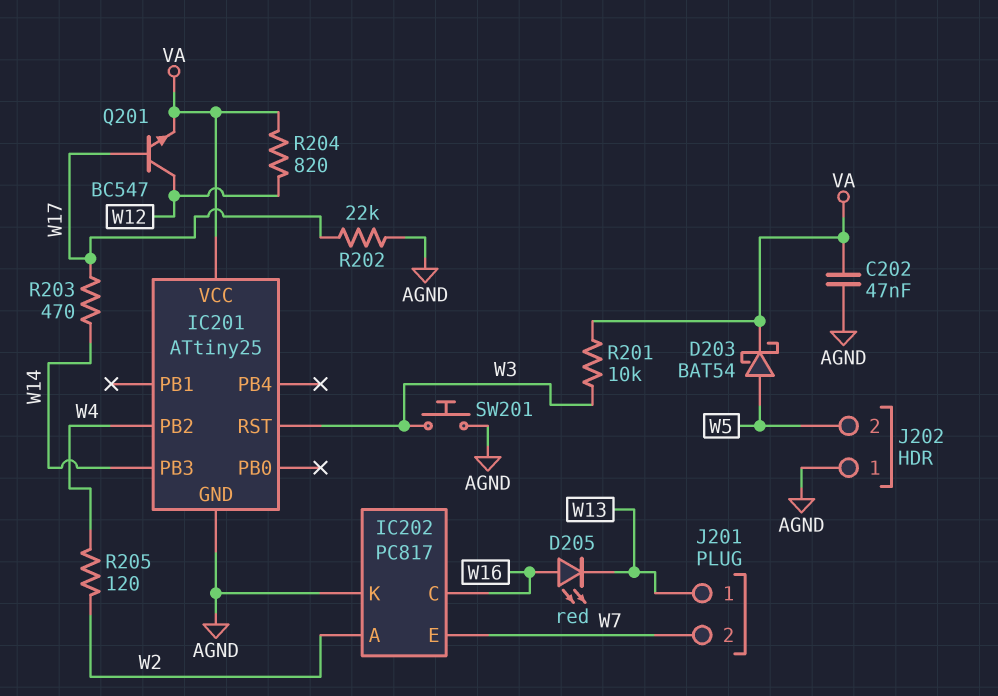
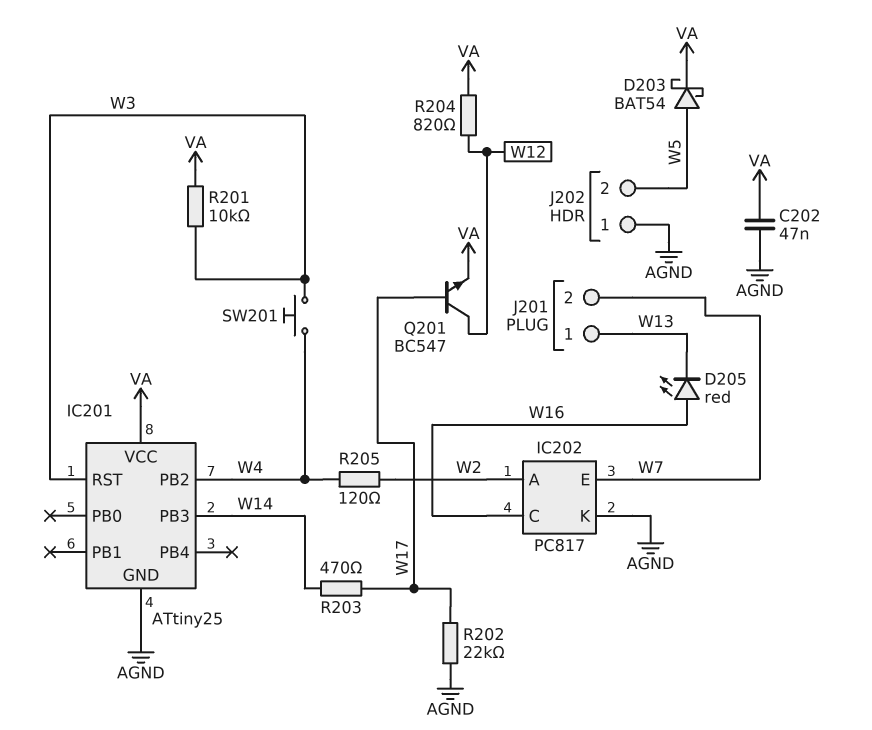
SW201: button (AGND, W3) -> button (W3, W4)

